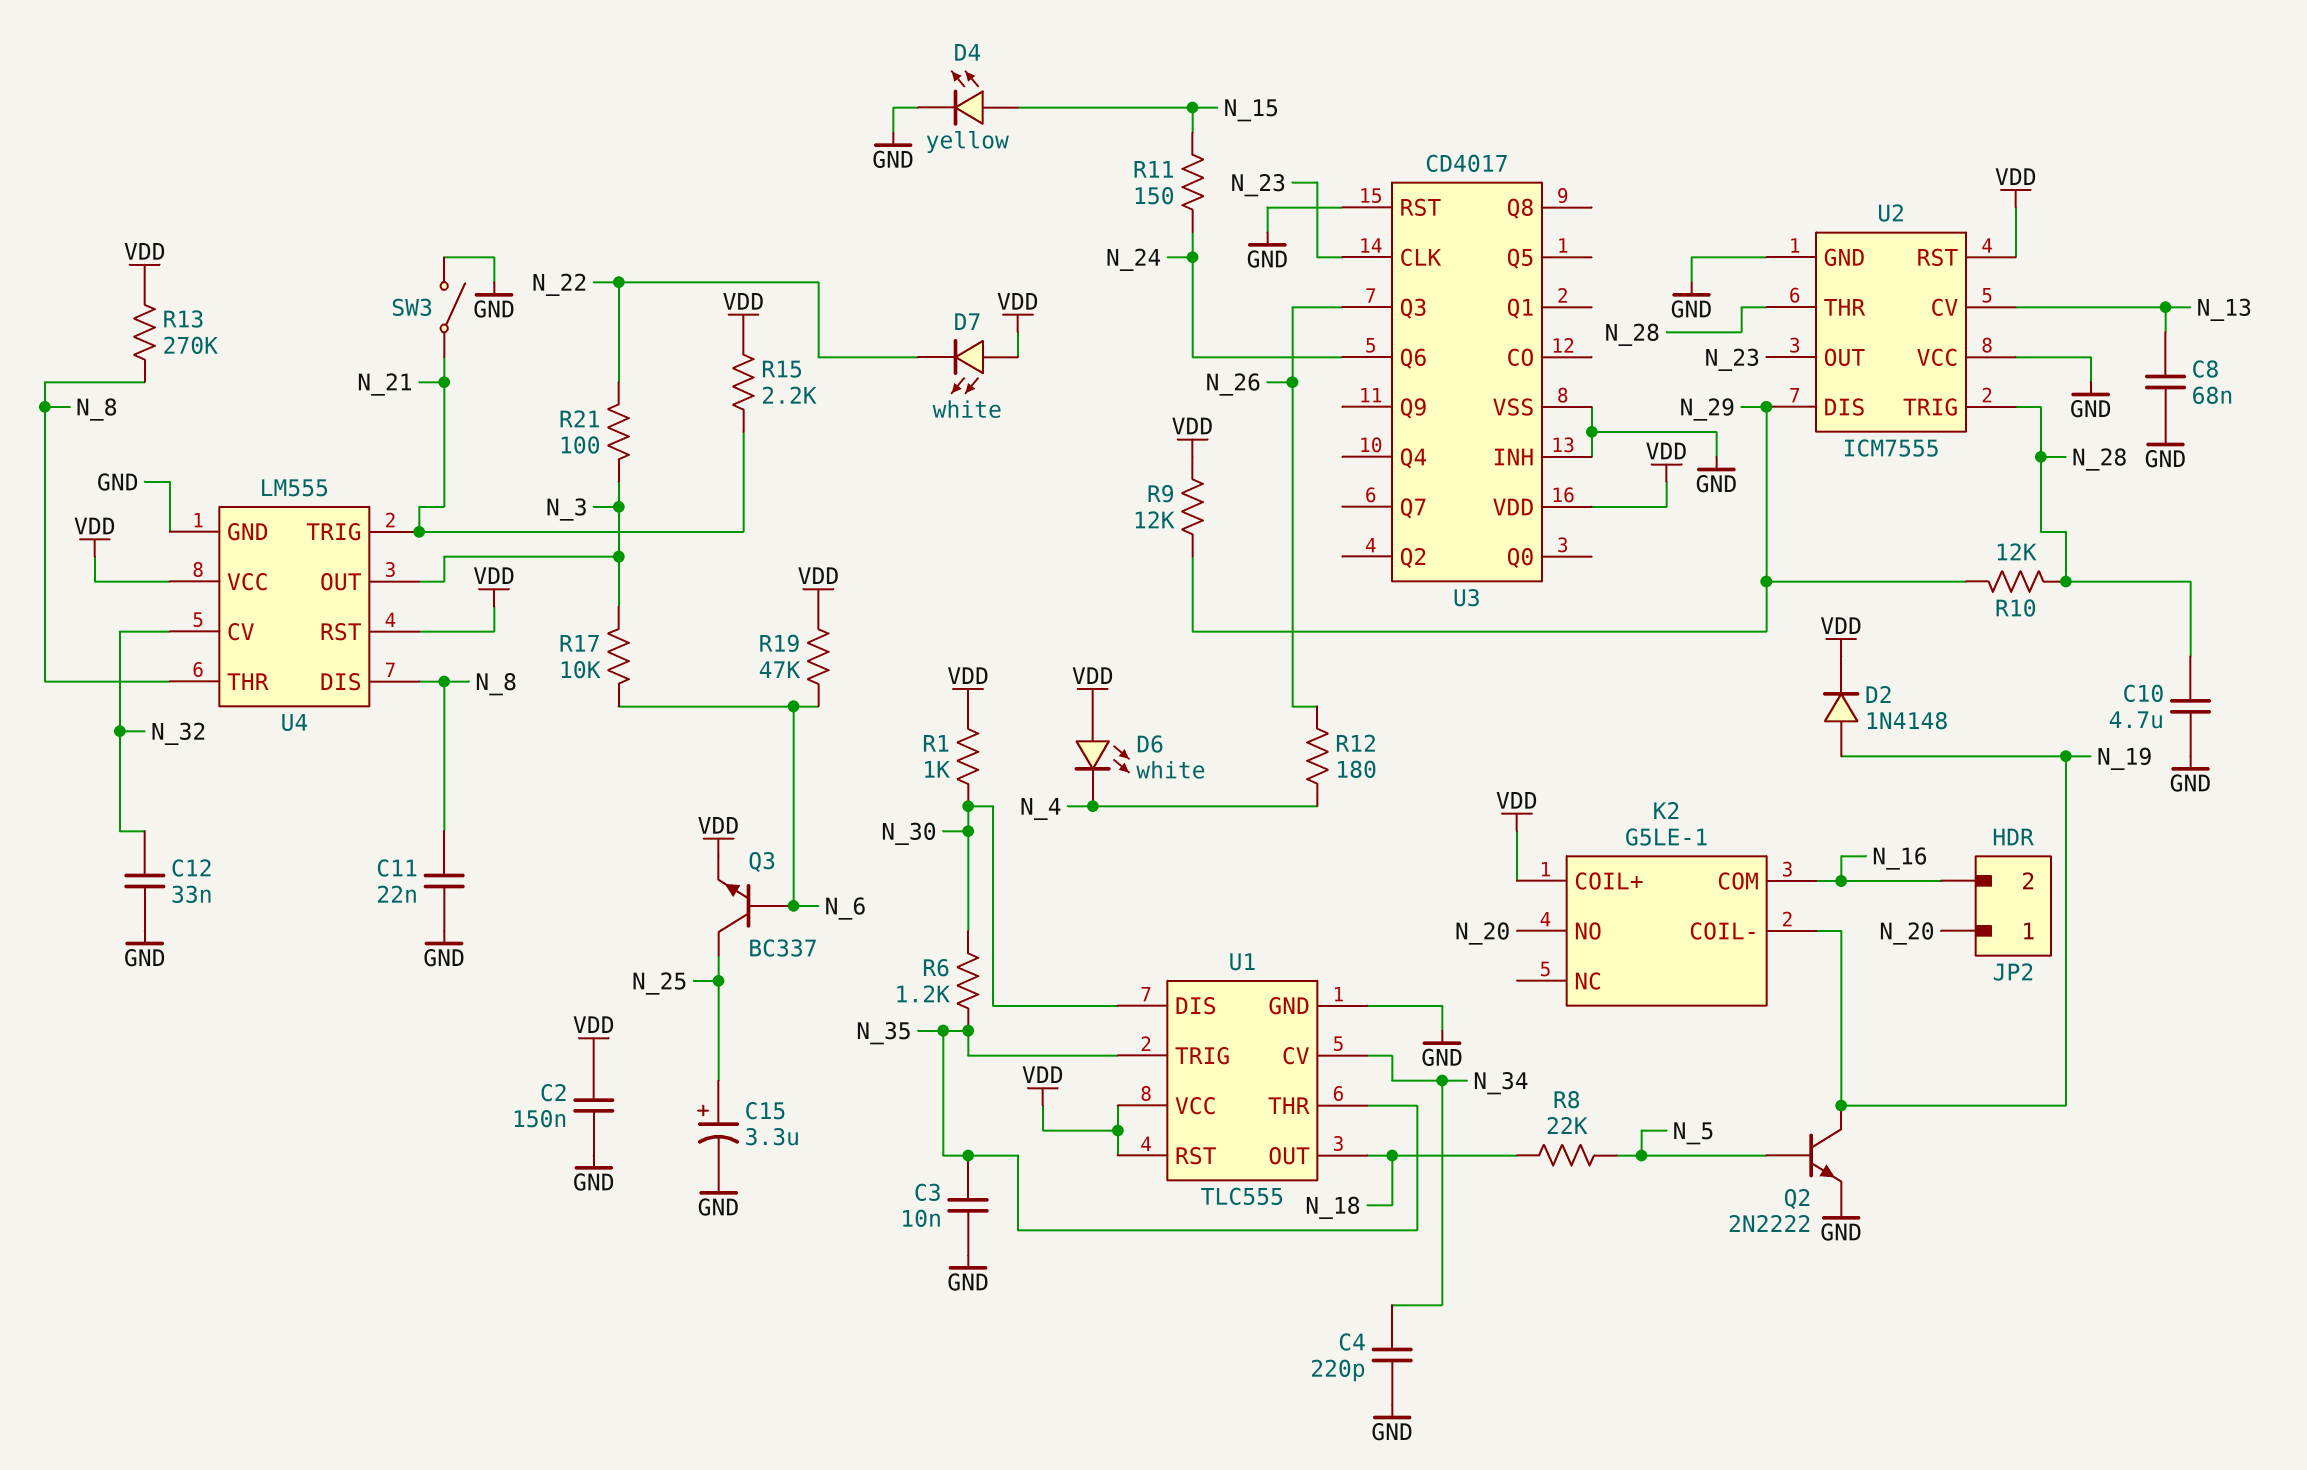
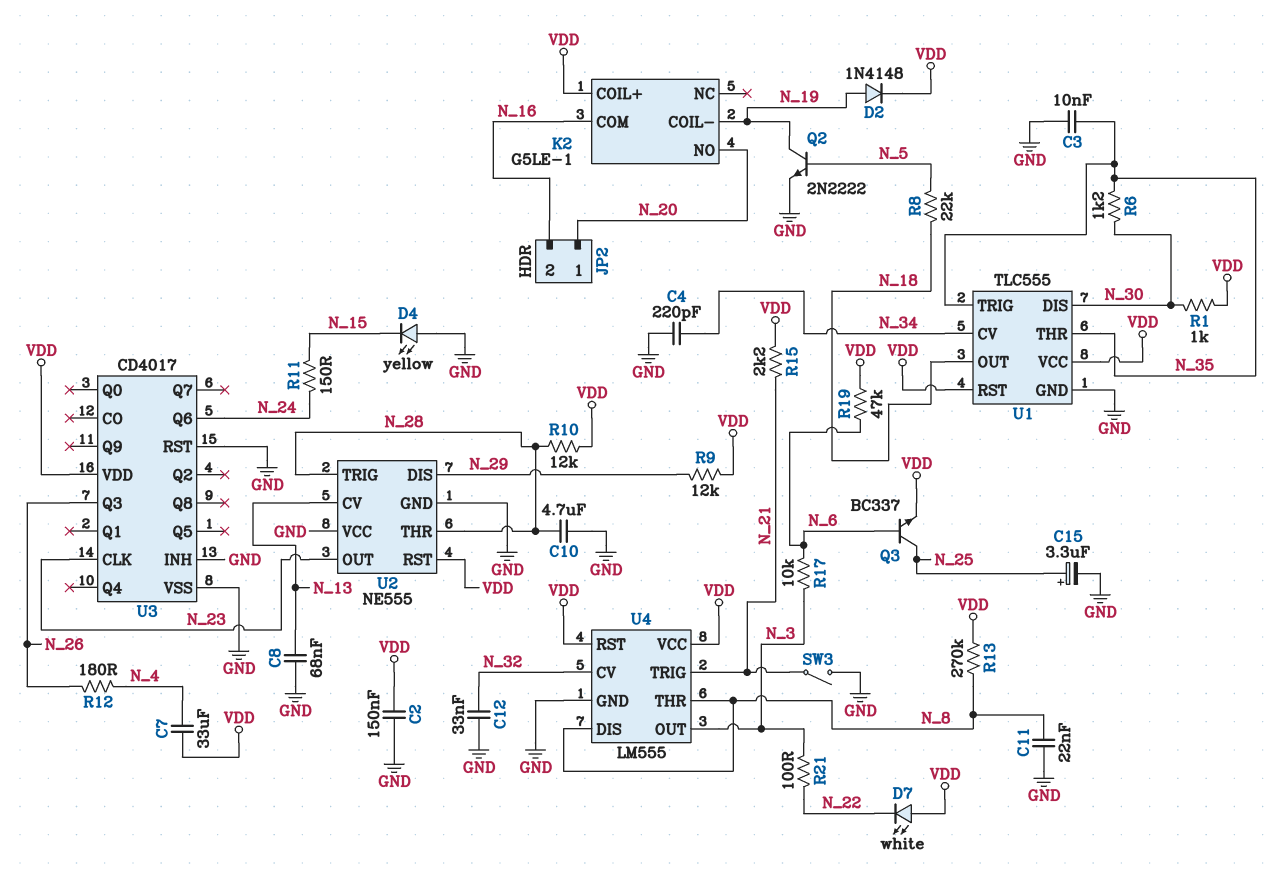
C7: none -> 33uF (N_4, VDD)
D4: LED yellow (A N_15, K GND) -> LED yellow (A GND, K N_15)
D6: LED white (A VDD, K N_4) -> none
R10: 12k (N_28, N_29) -> 12k (N_28, VDD)
U2: ICM7555 -> NE555

